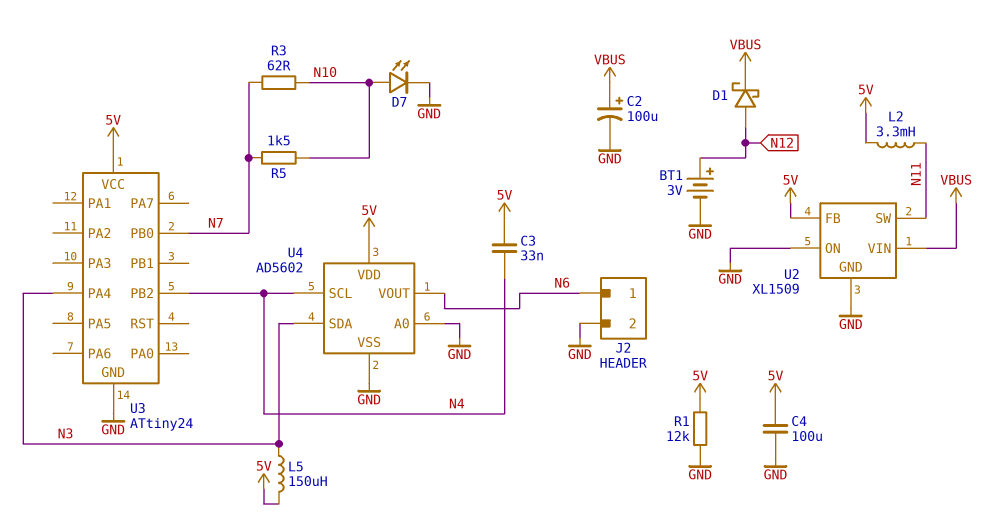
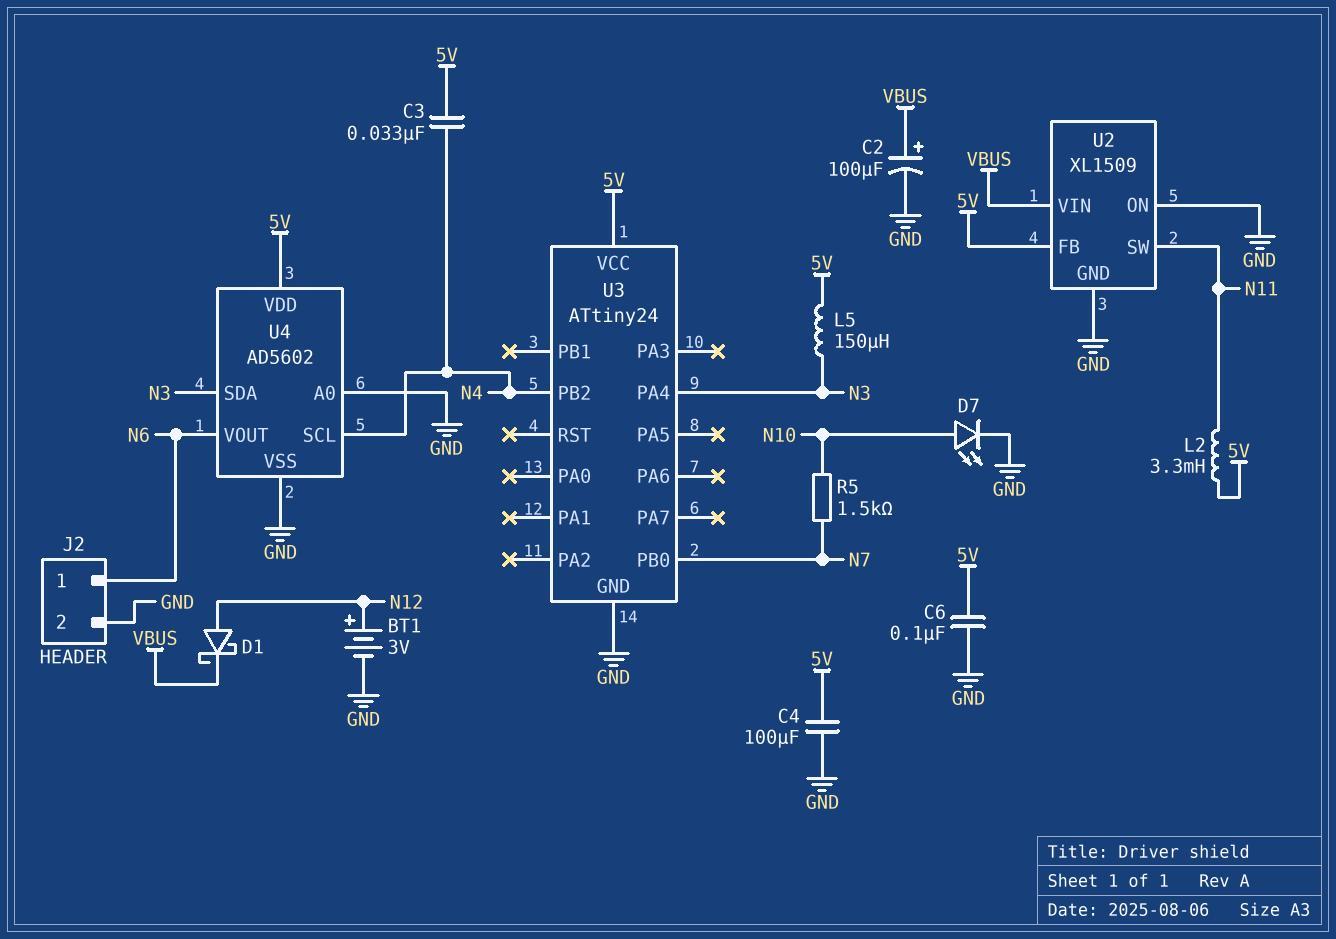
C6: none -> 100nF (5V, GND)
R1: 12k (5V, GND) -> none
R3: 62 (N7, N10) -> none

